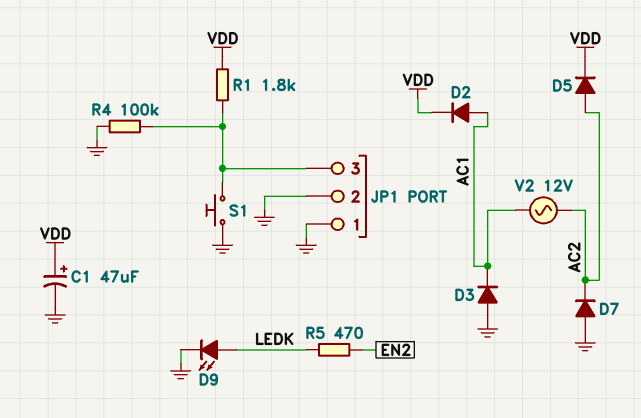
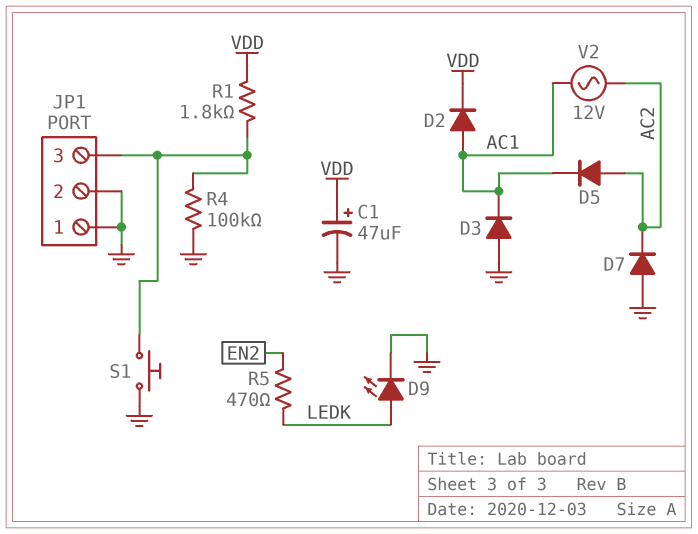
D5: diode (A AC2, K VDD) -> diode (A AC2, K AC1)

